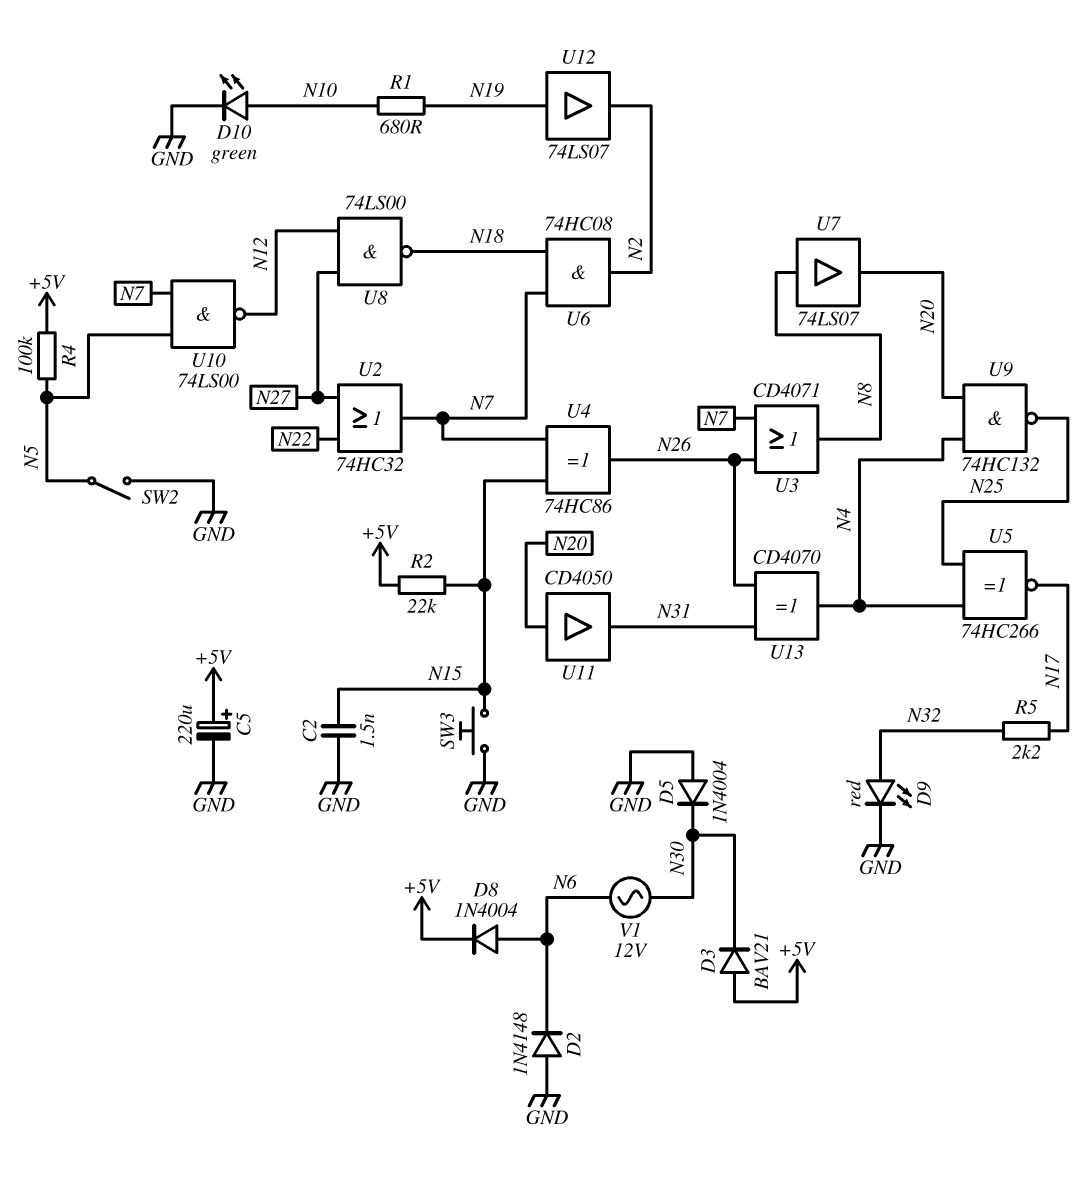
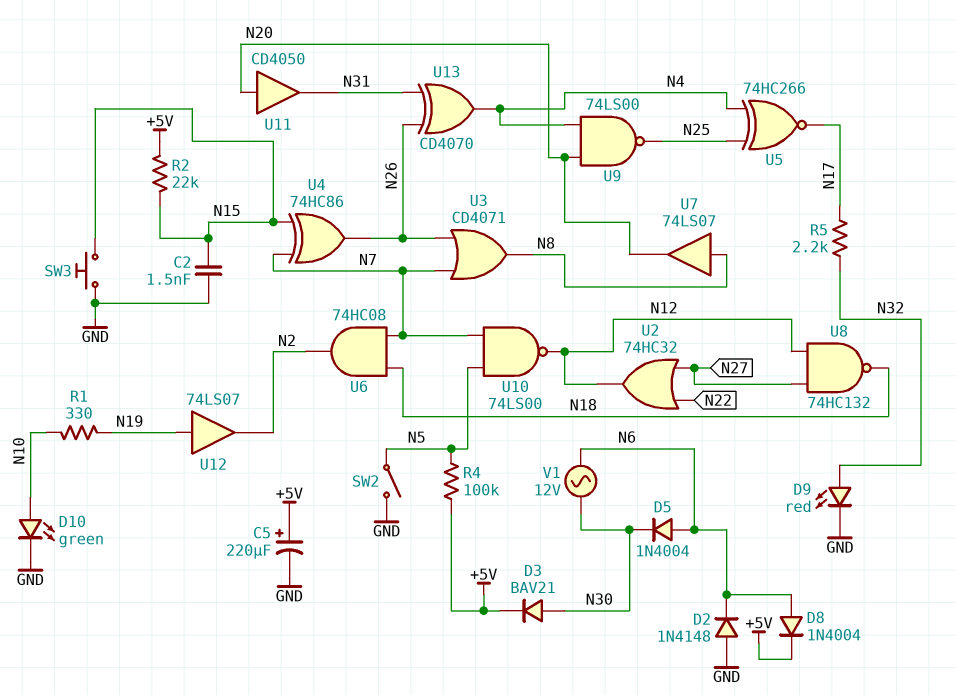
D3: diode BAV21 (A +5V, K N30) -> diode BAV21 (A N30, K +5V)
D5: diode 1N4004 (A GND, K N30) -> diode 1N4004 (A N6, K N30)
R1: 680 (N10, N19) -> 330 (N10, N19)
U2: OR 74HC32 (in N22, in N27, out N7) -> OR 74HC32 (in N22, in N27, out N12)
U8: NAND 74LS00 (in N12, in N27, out N18) -> NAND 74HC132 (in N12, in N27, out N18)
U9: NAND 74HC132 (in N4, in N20, out N25) -> NAND 74LS00 (in N4, in N20, out N25)

